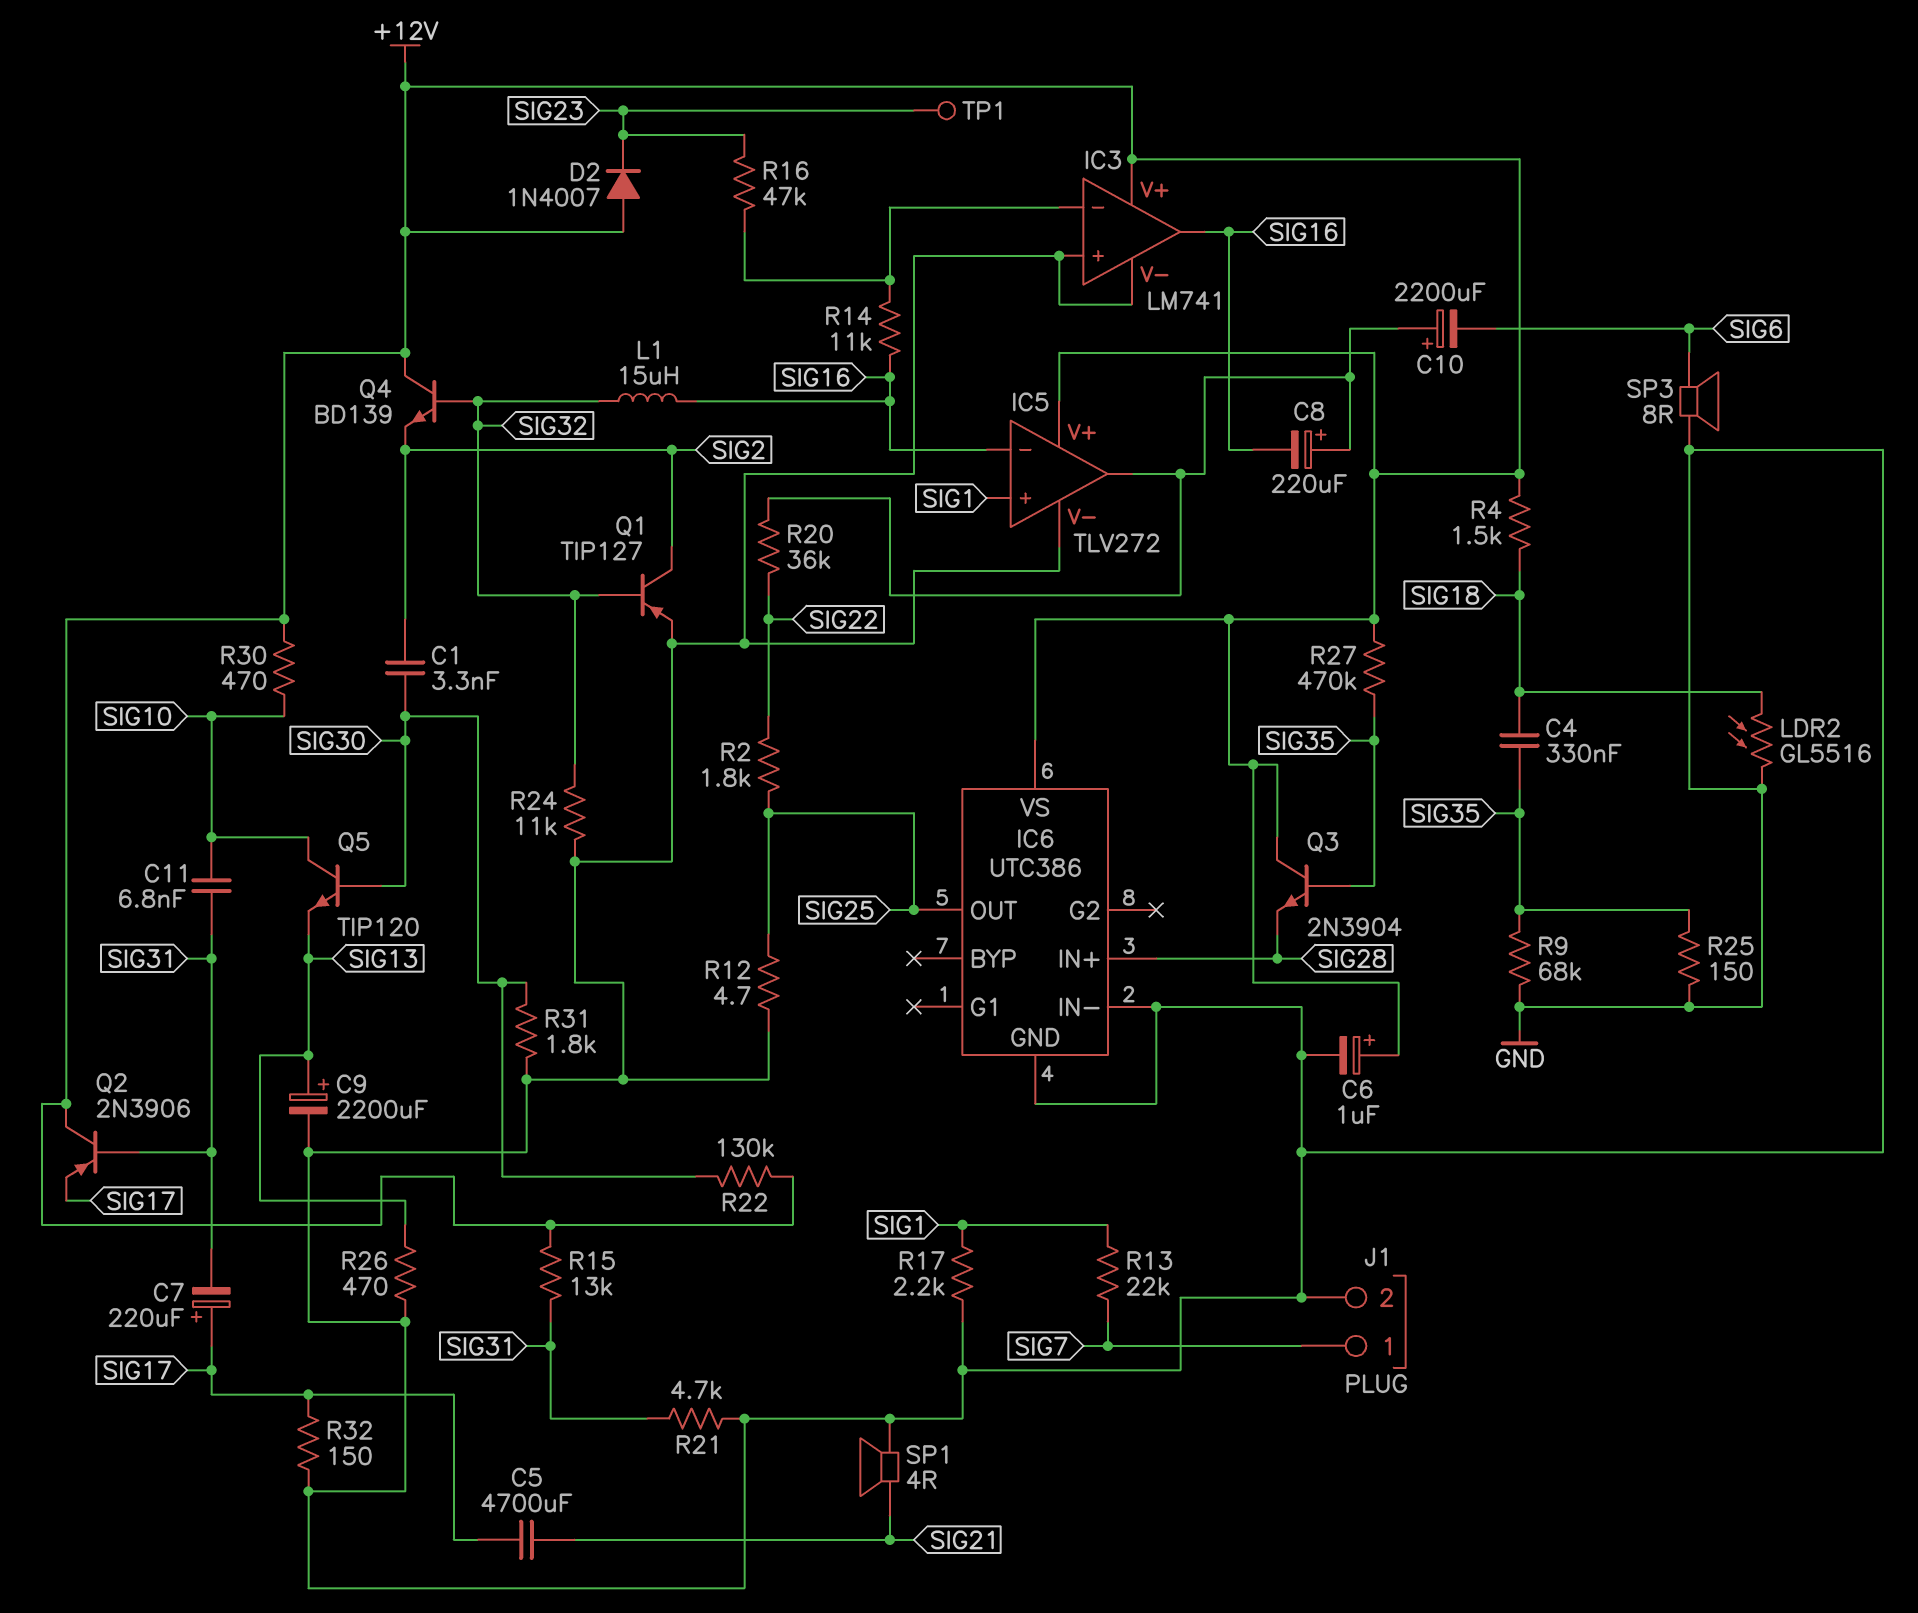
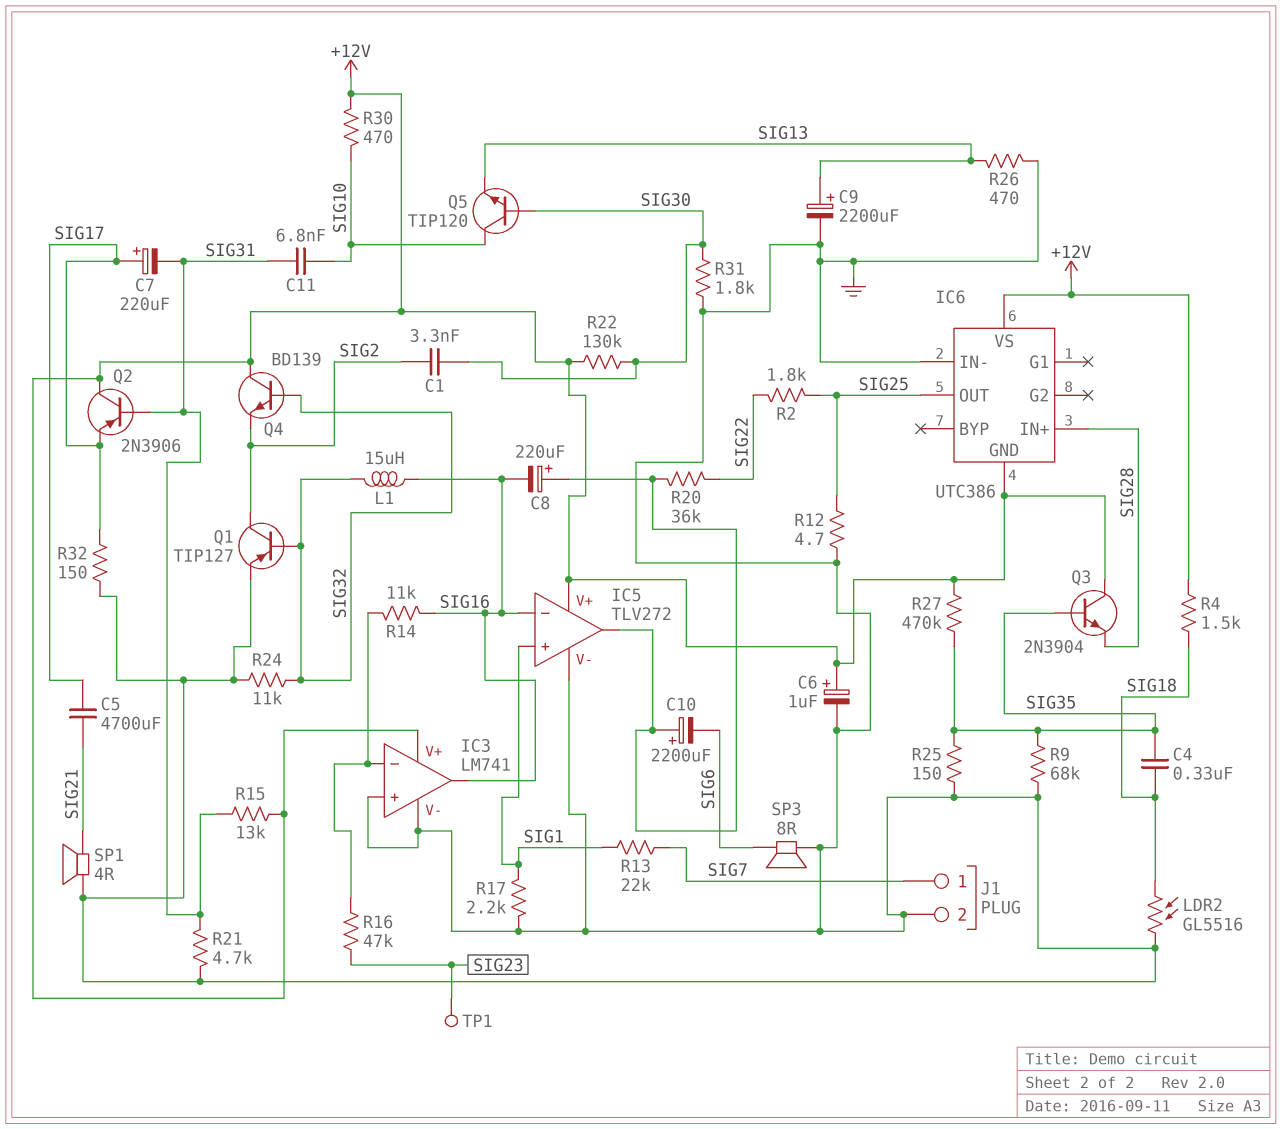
D2: diode 1N4007 (A +12V, K SIG23) -> none
IC6 pin GND: GND -> +12V

